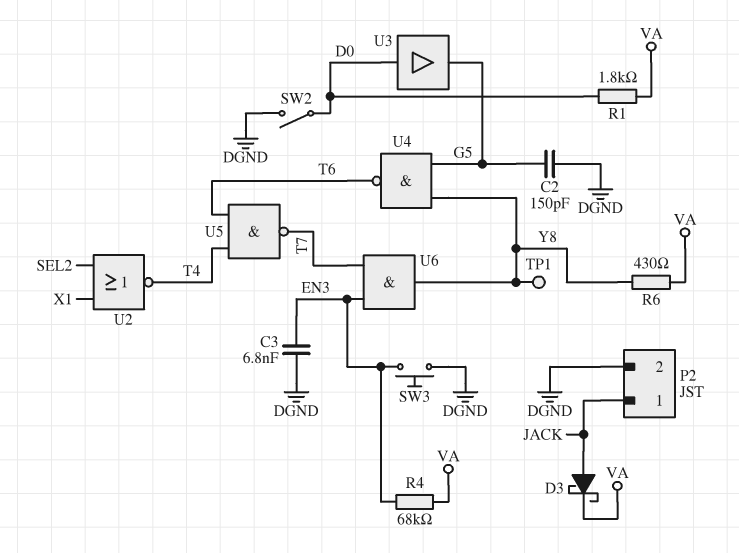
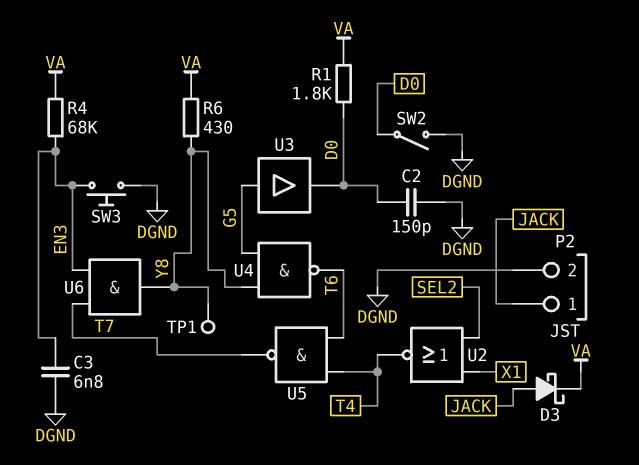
C2: 150pF (DGND, G5) -> 150pF (D0, DGND)
U3: buffer (in D0, out G5) -> buffer (in G5, out D0)

